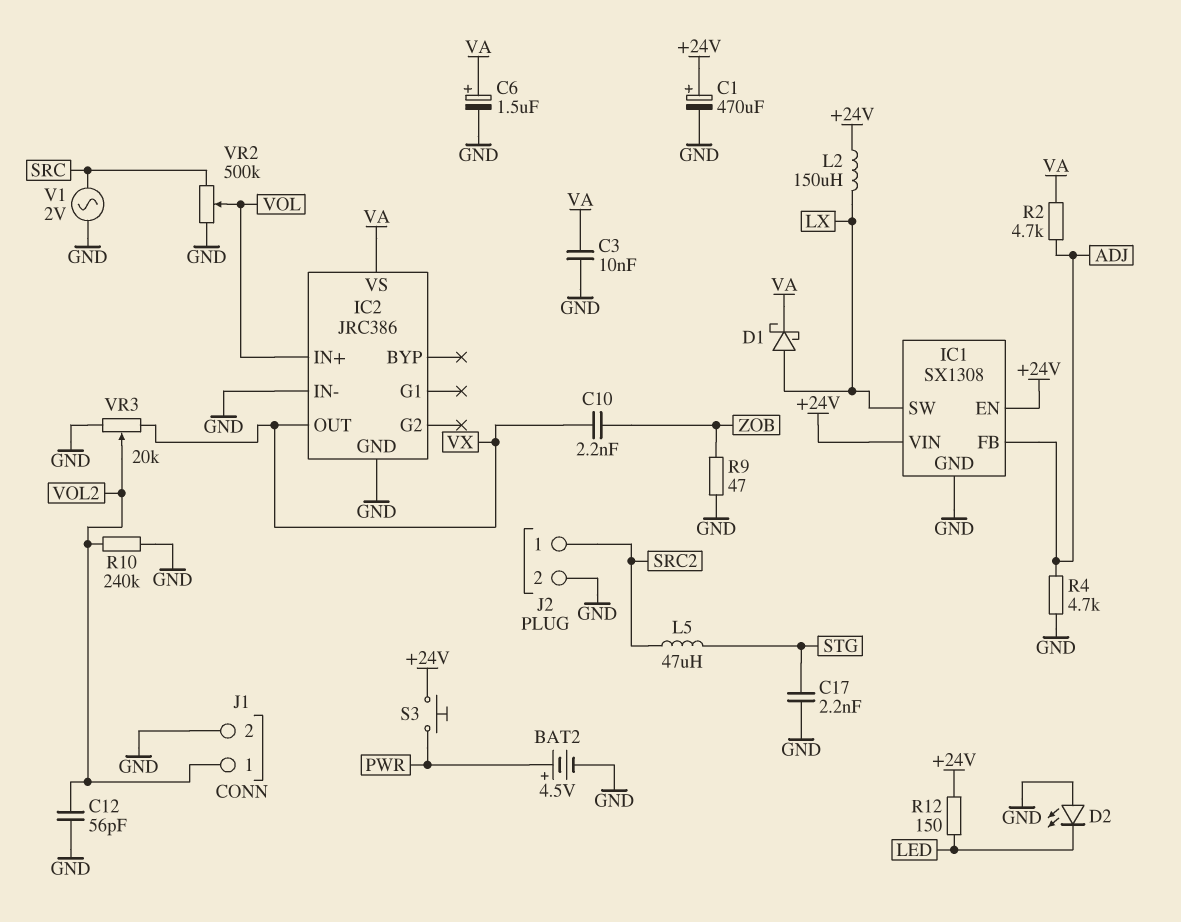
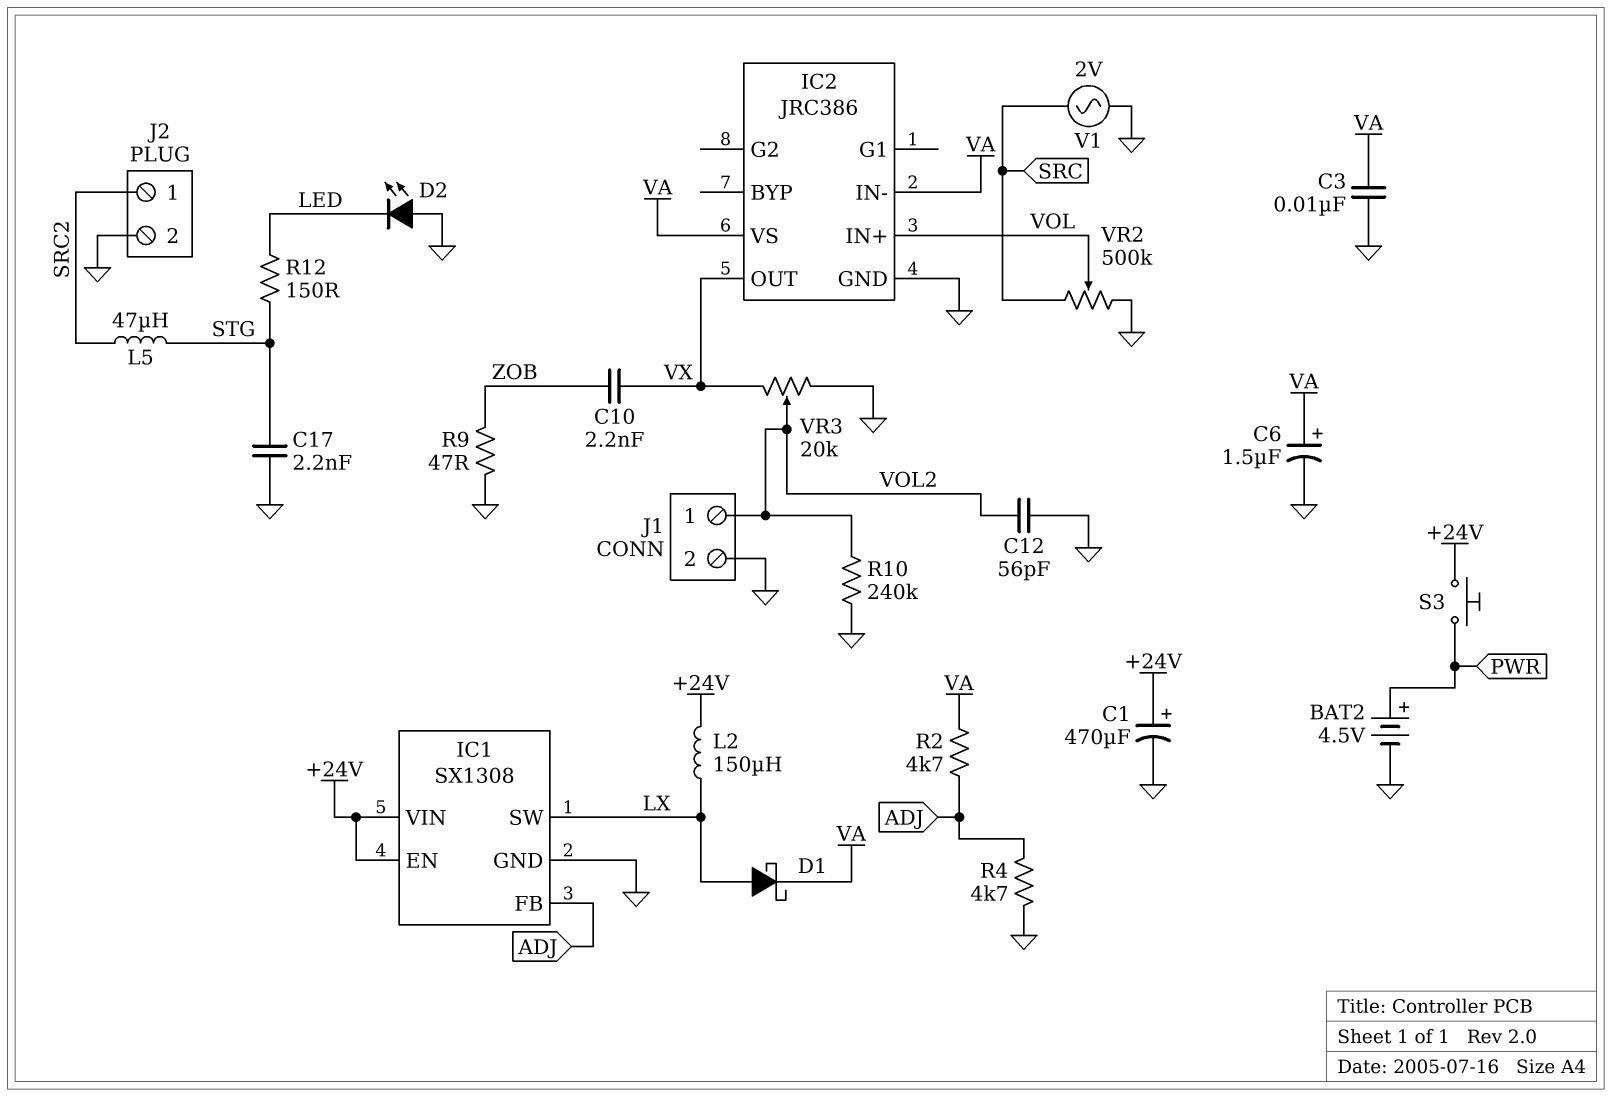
IC2 pin IN-: GND -> VA
R12: 150 (+24V, LED) -> 150 (LED, STG)

